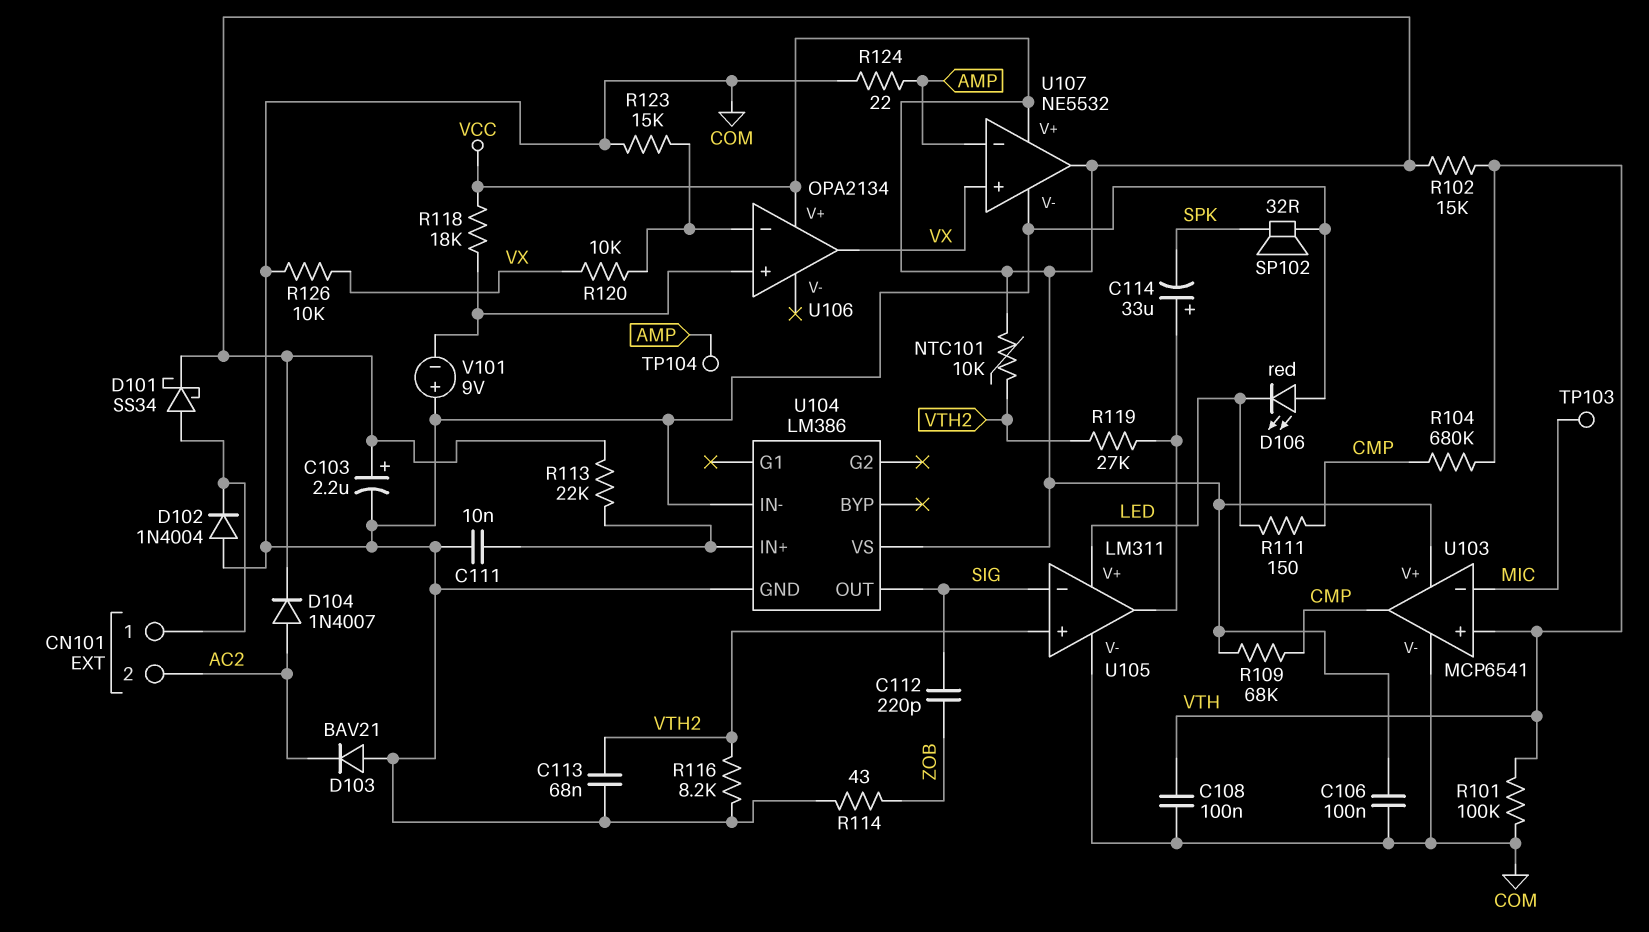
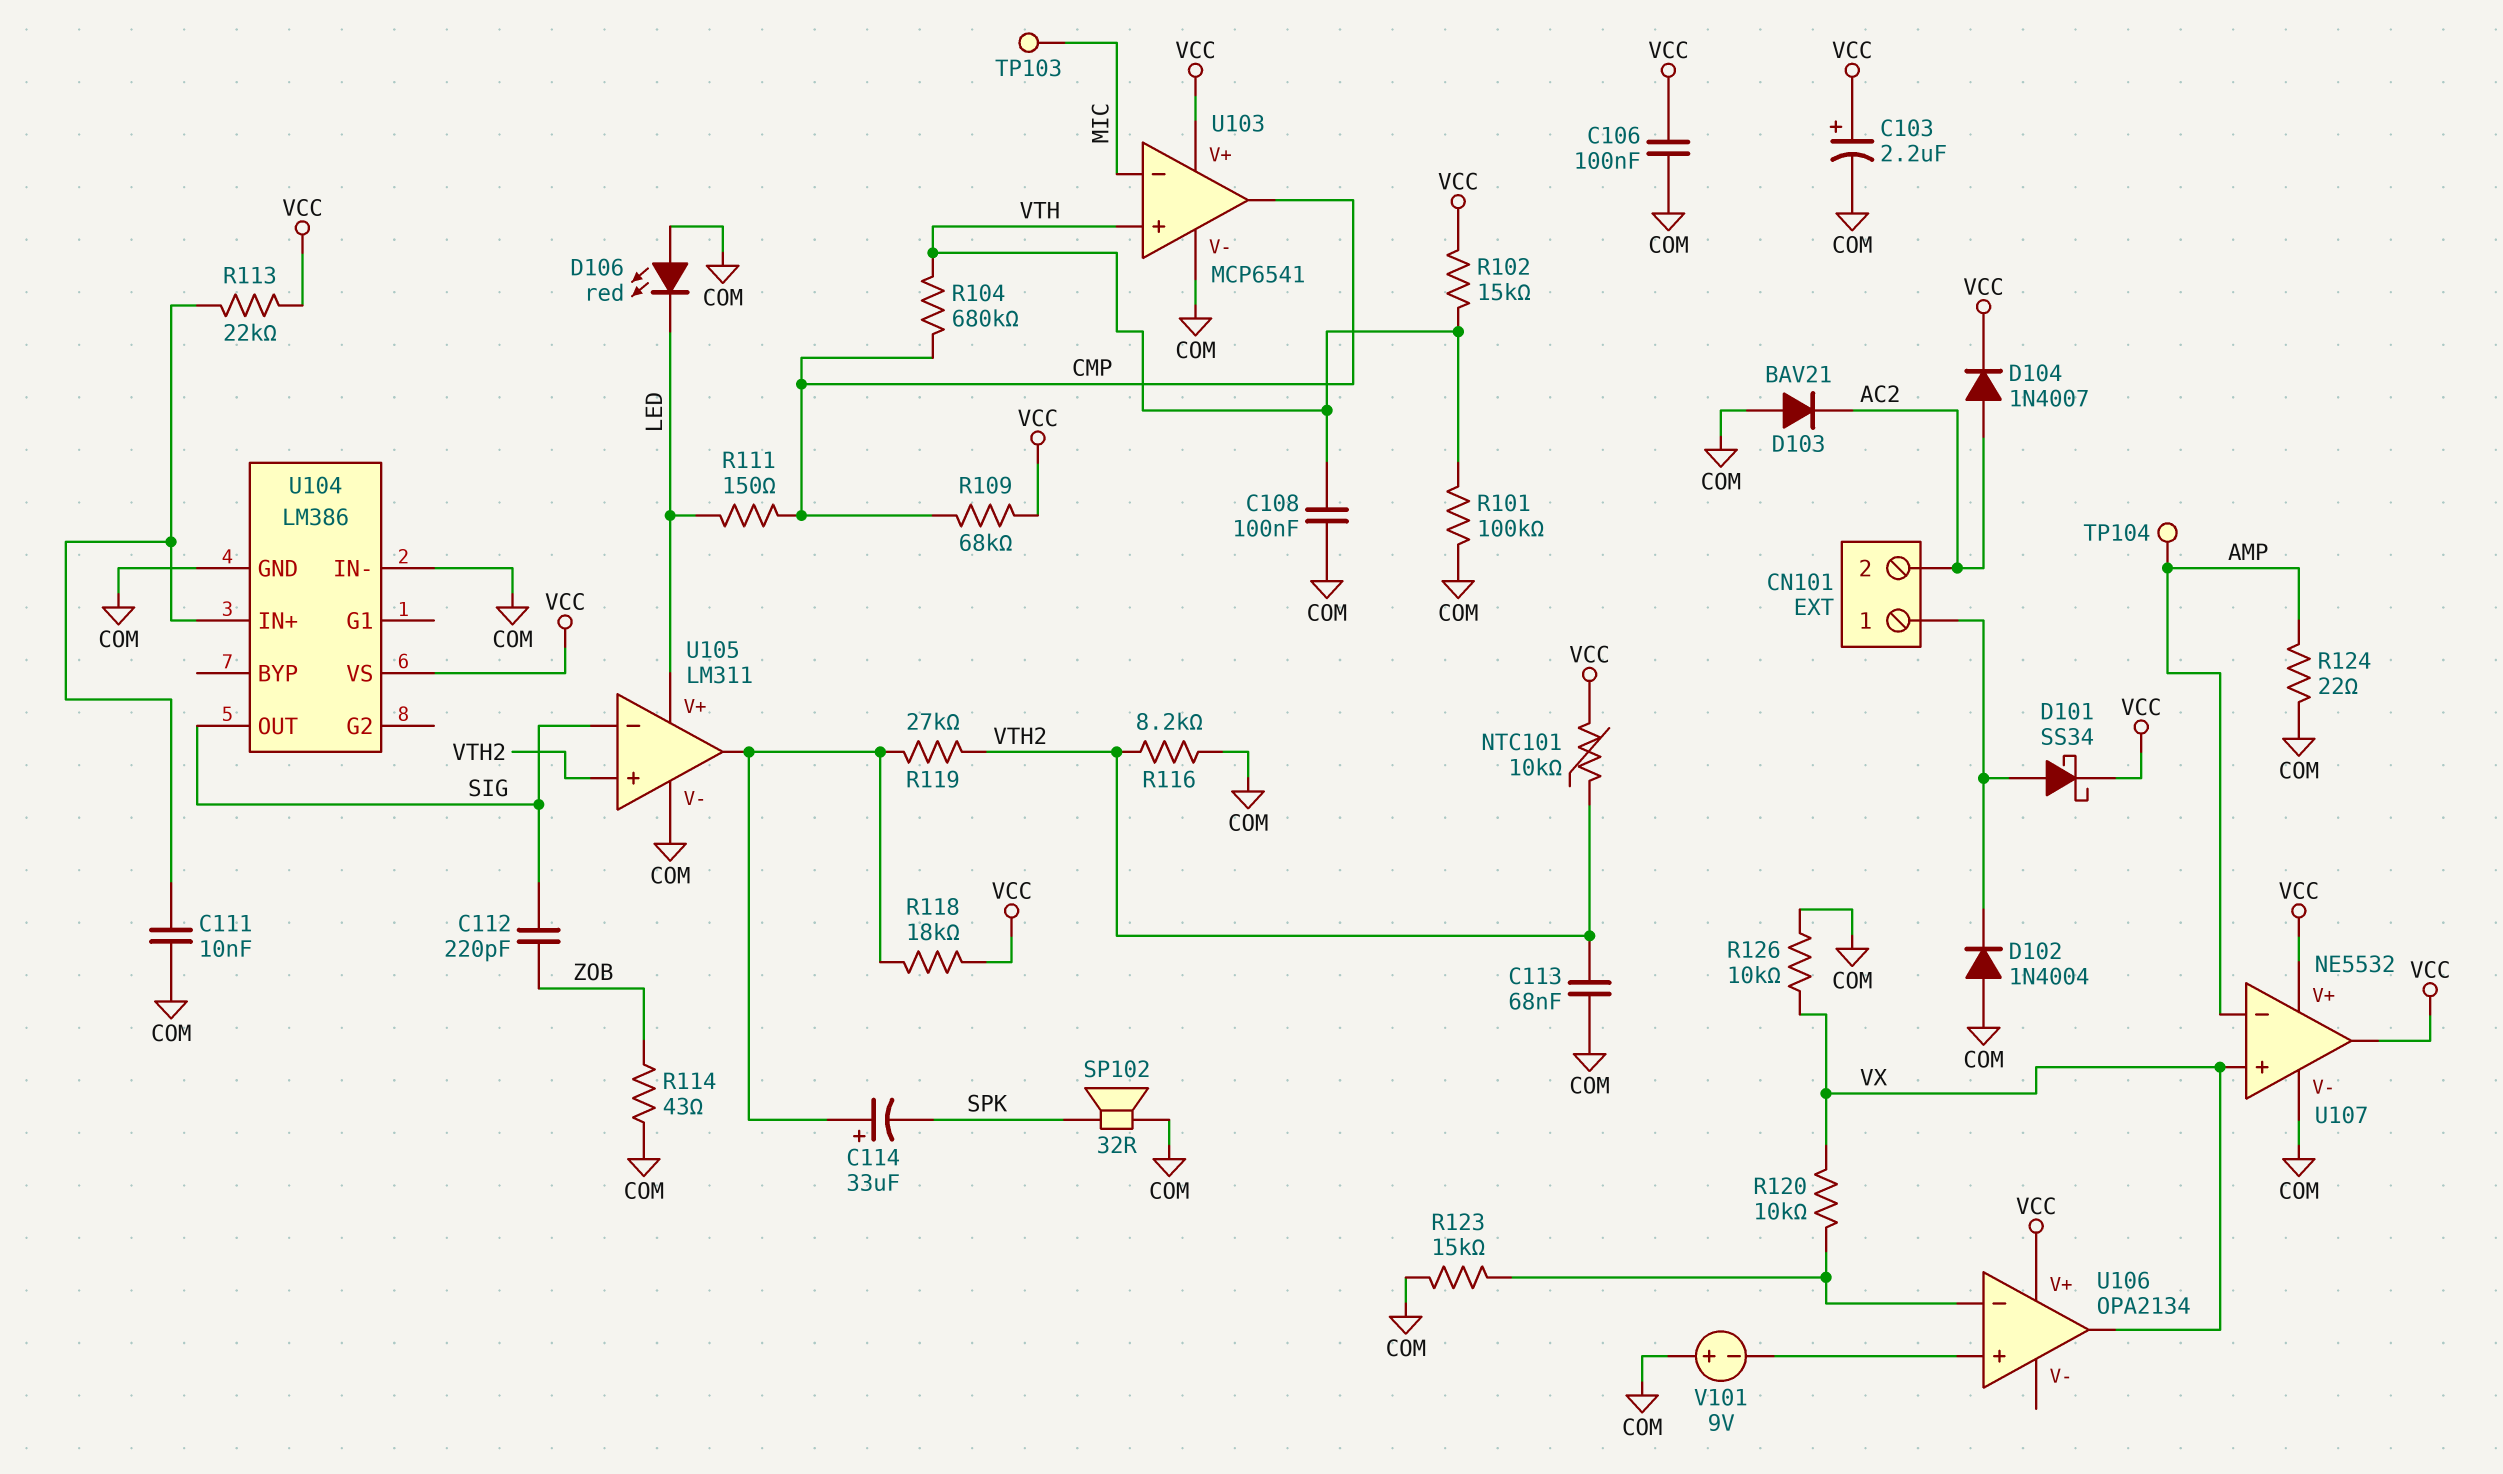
R118: 18k (U106/in+, VCC) -> 18k (U105/out, VCC)

